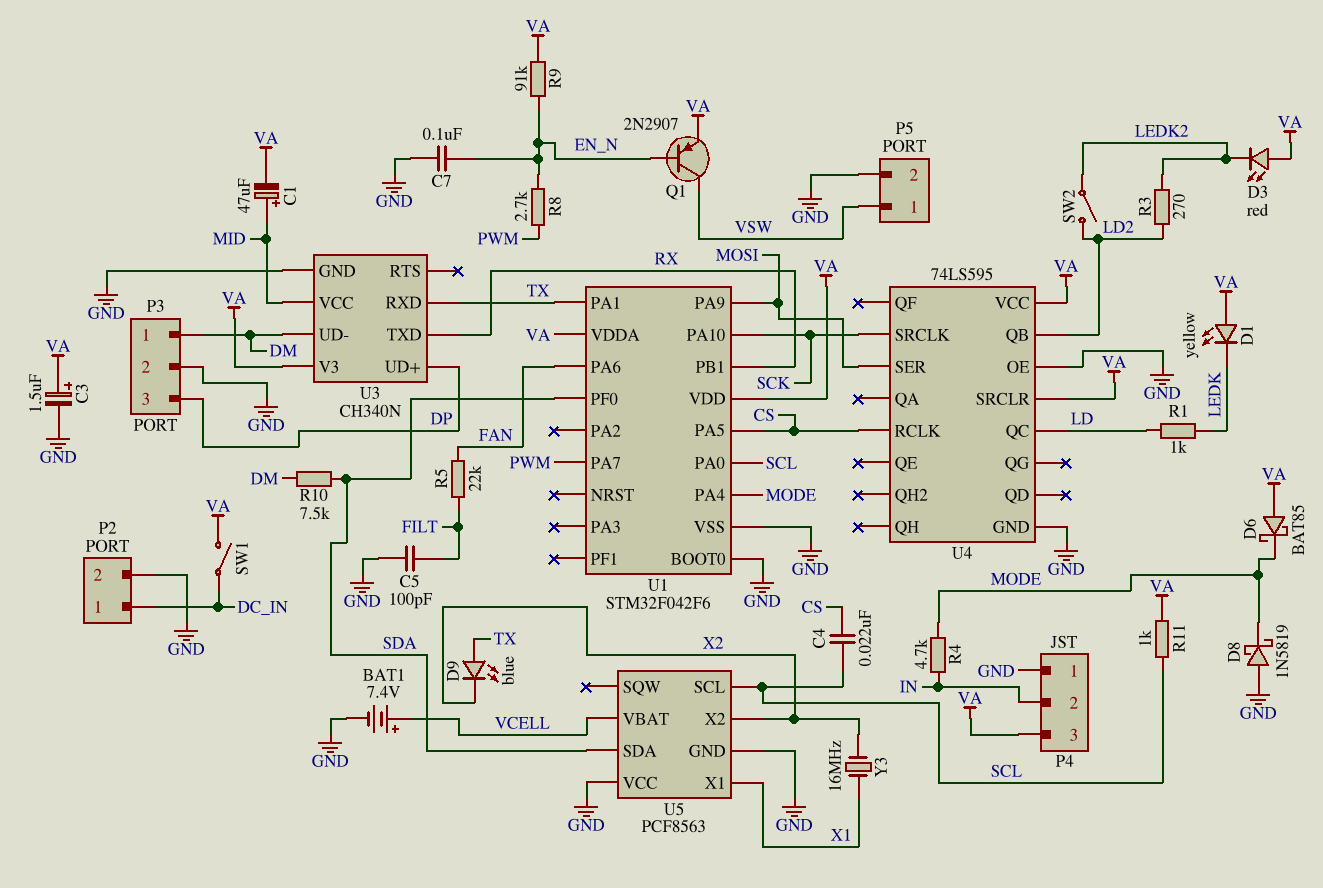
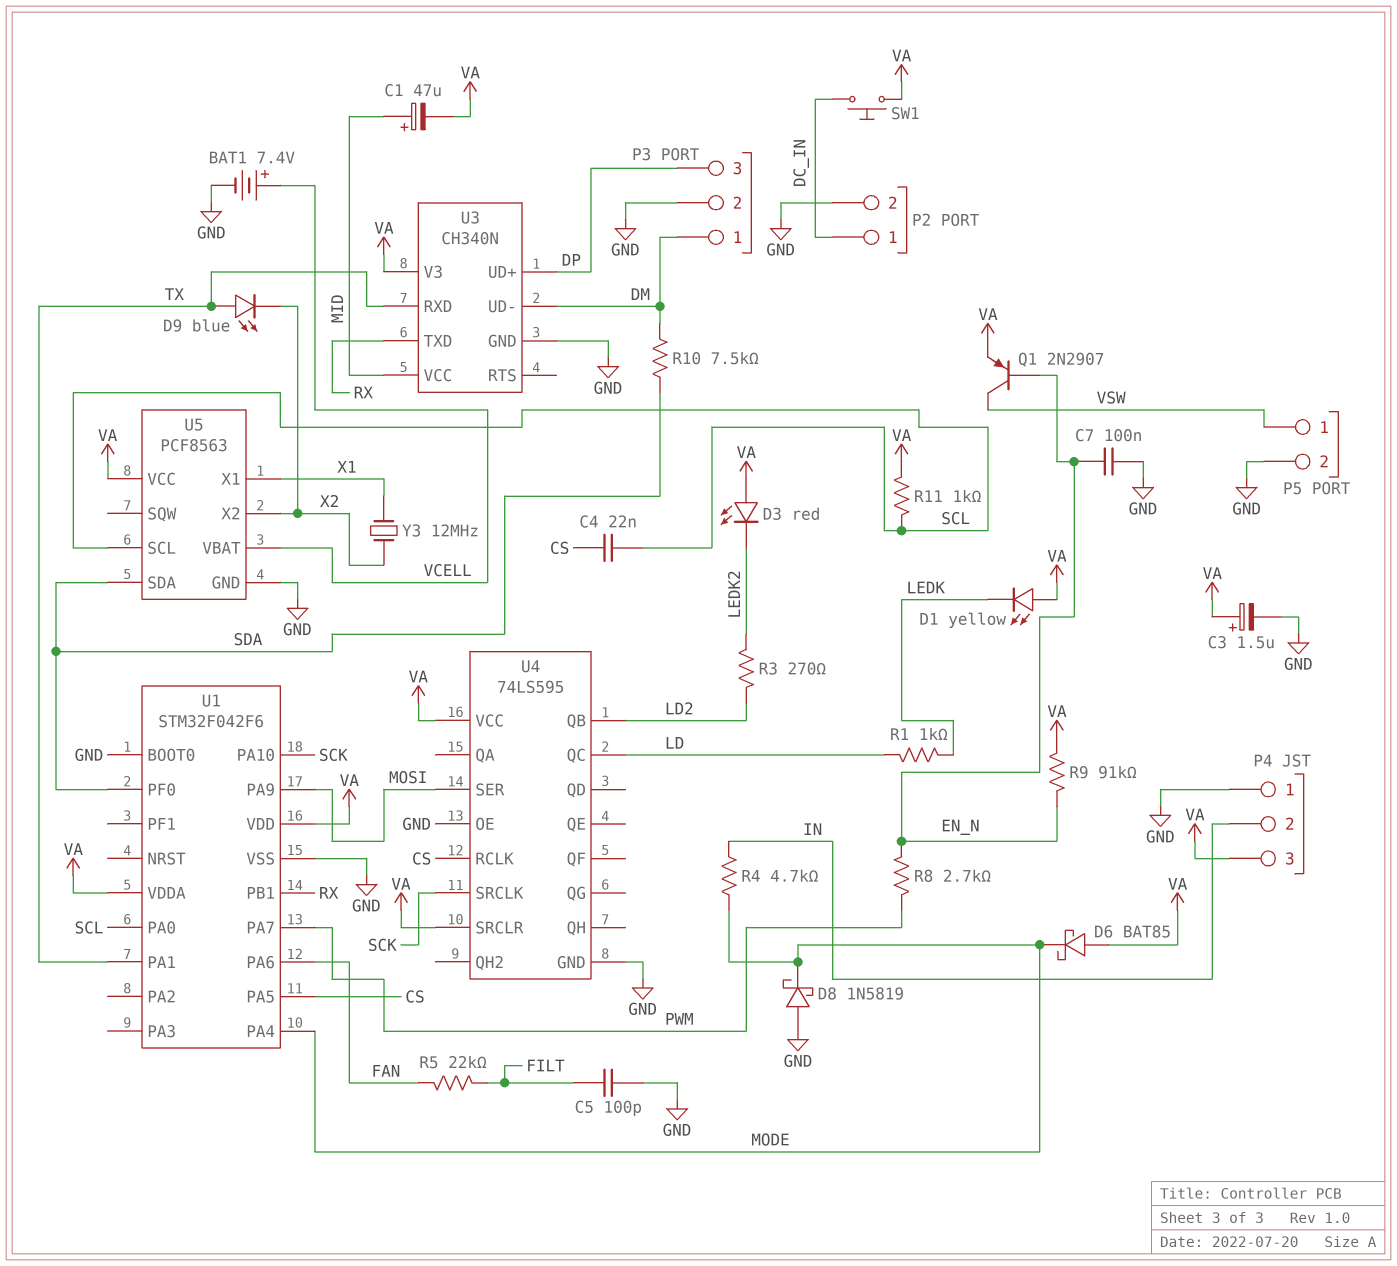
SW1: switch (DC_IN, VA) -> button (DC_IN, VA)
SW2: switch (LD2, LEDK2) -> none
U5 pin VCC: GND -> VA
Y3: 16MHz (X1, X2) -> 12MHz (X1, X2)

